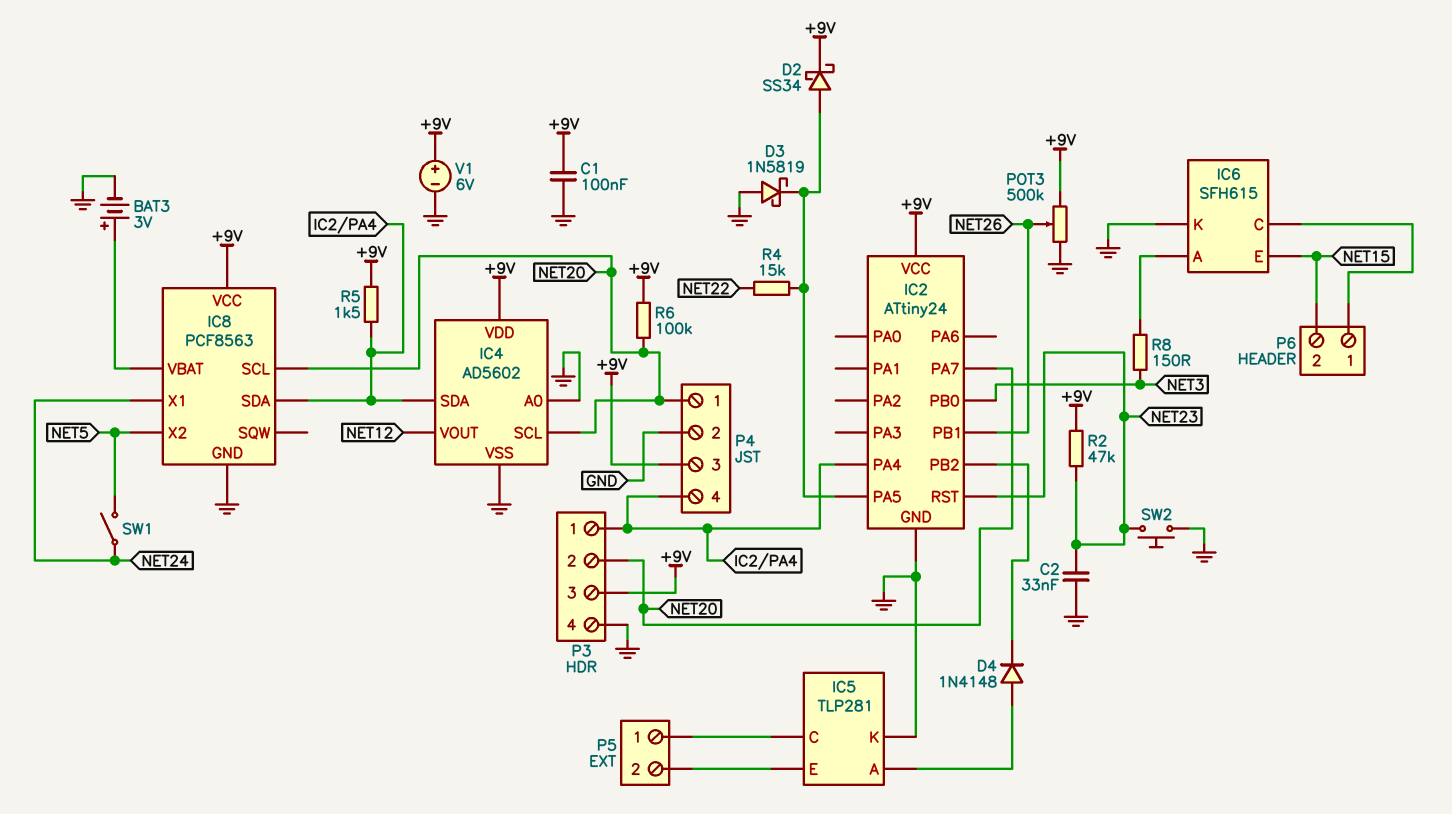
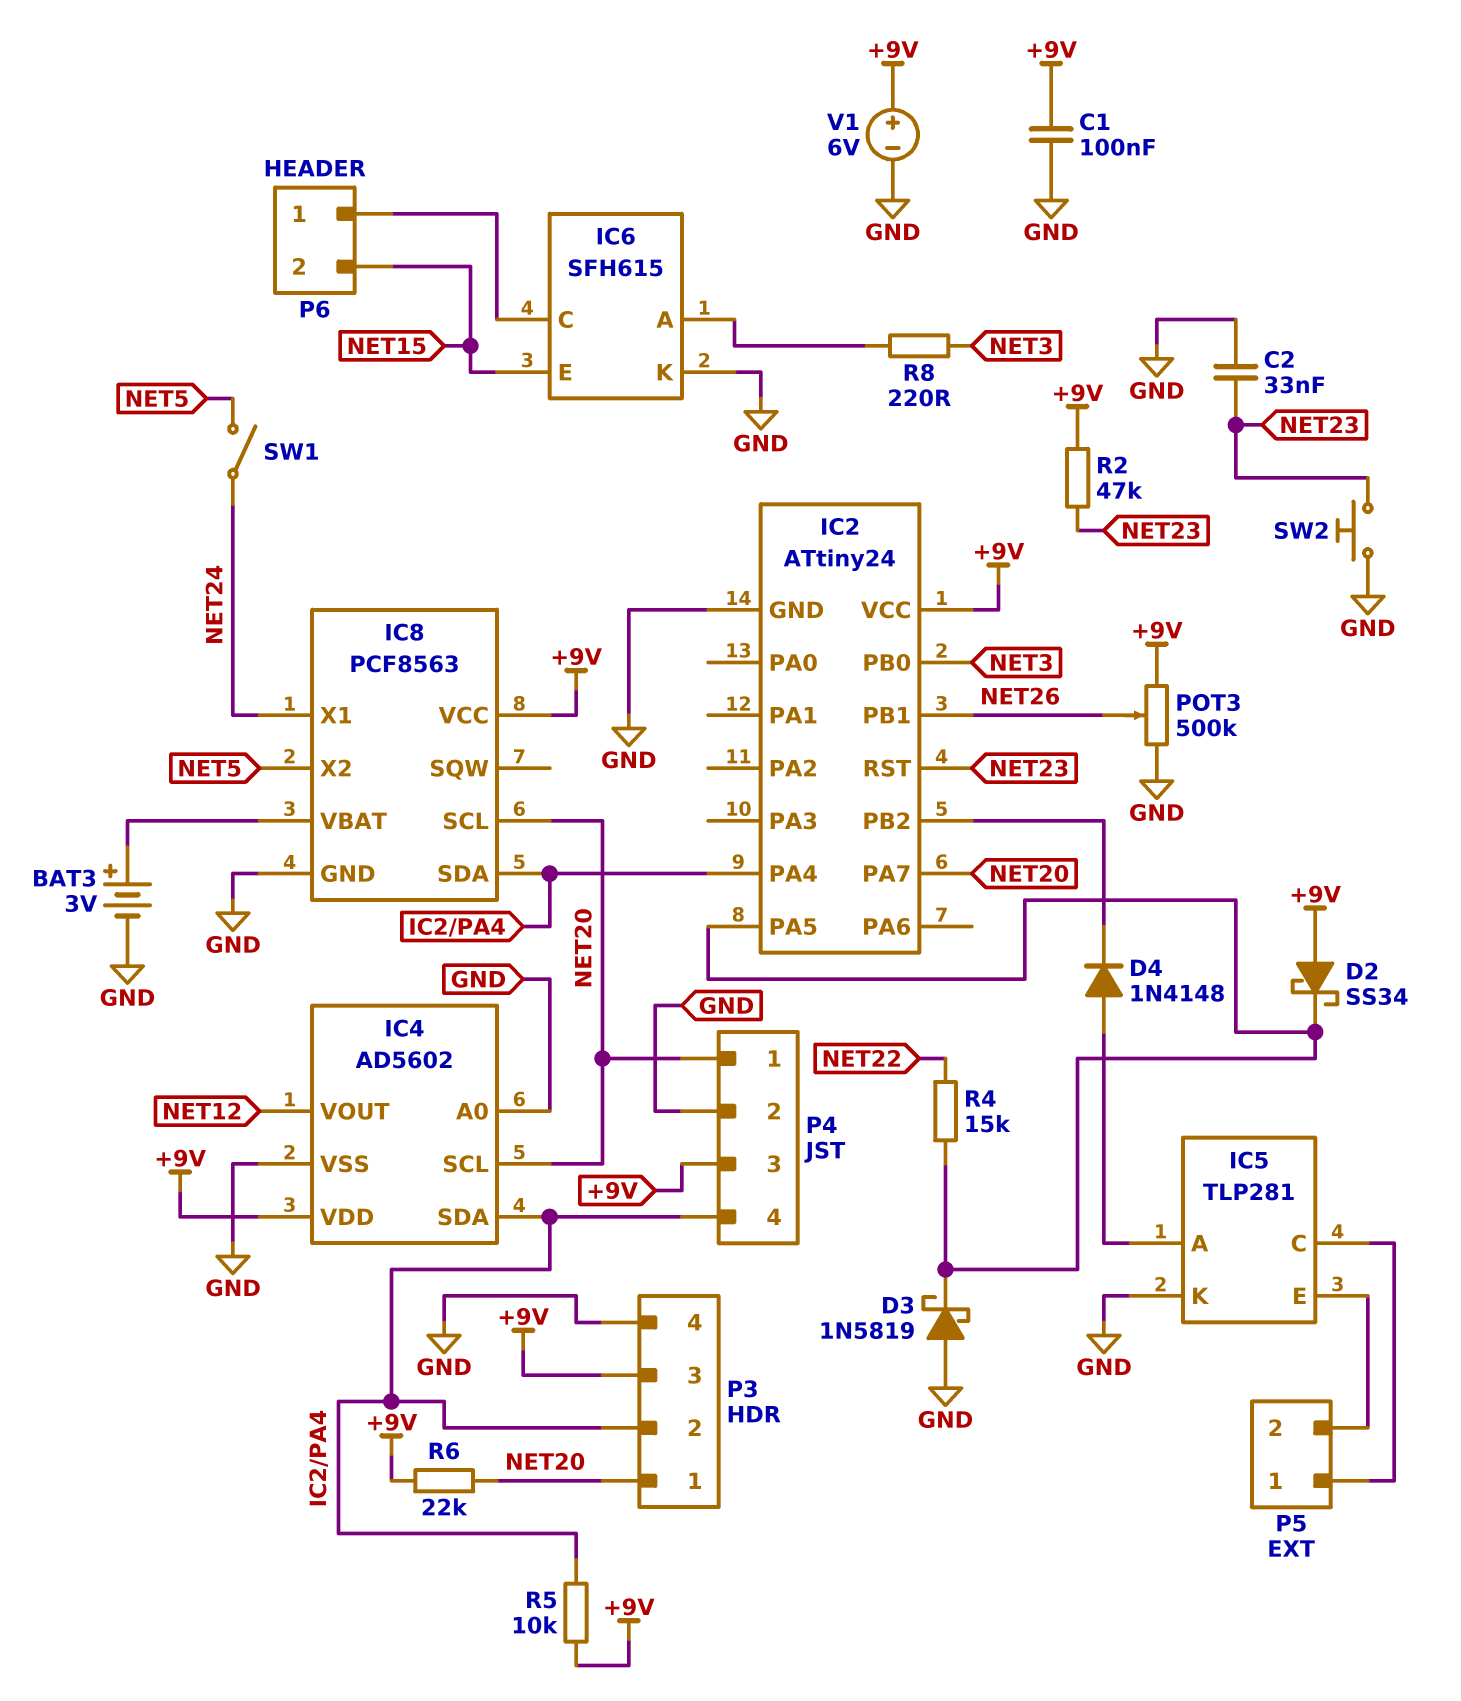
D2: schottky SS34 (A IC2/PA5, K +9V) -> schottky SS34 (A +9V, K IC2/PA5)
P3 pin 1: IC2/PA4 -> NET20
P3 pin 2: NET20 -> IC2/PA4
R5: 1.5k (+9V, IC2/PA4) -> 10k (+9V, IC2/PA4)
R6: 100k (+9V, NET20) -> 22k (+9V, NET20)
R8: 150 (IC6/A, NET3) -> 220 (IC6/A, NET3)

